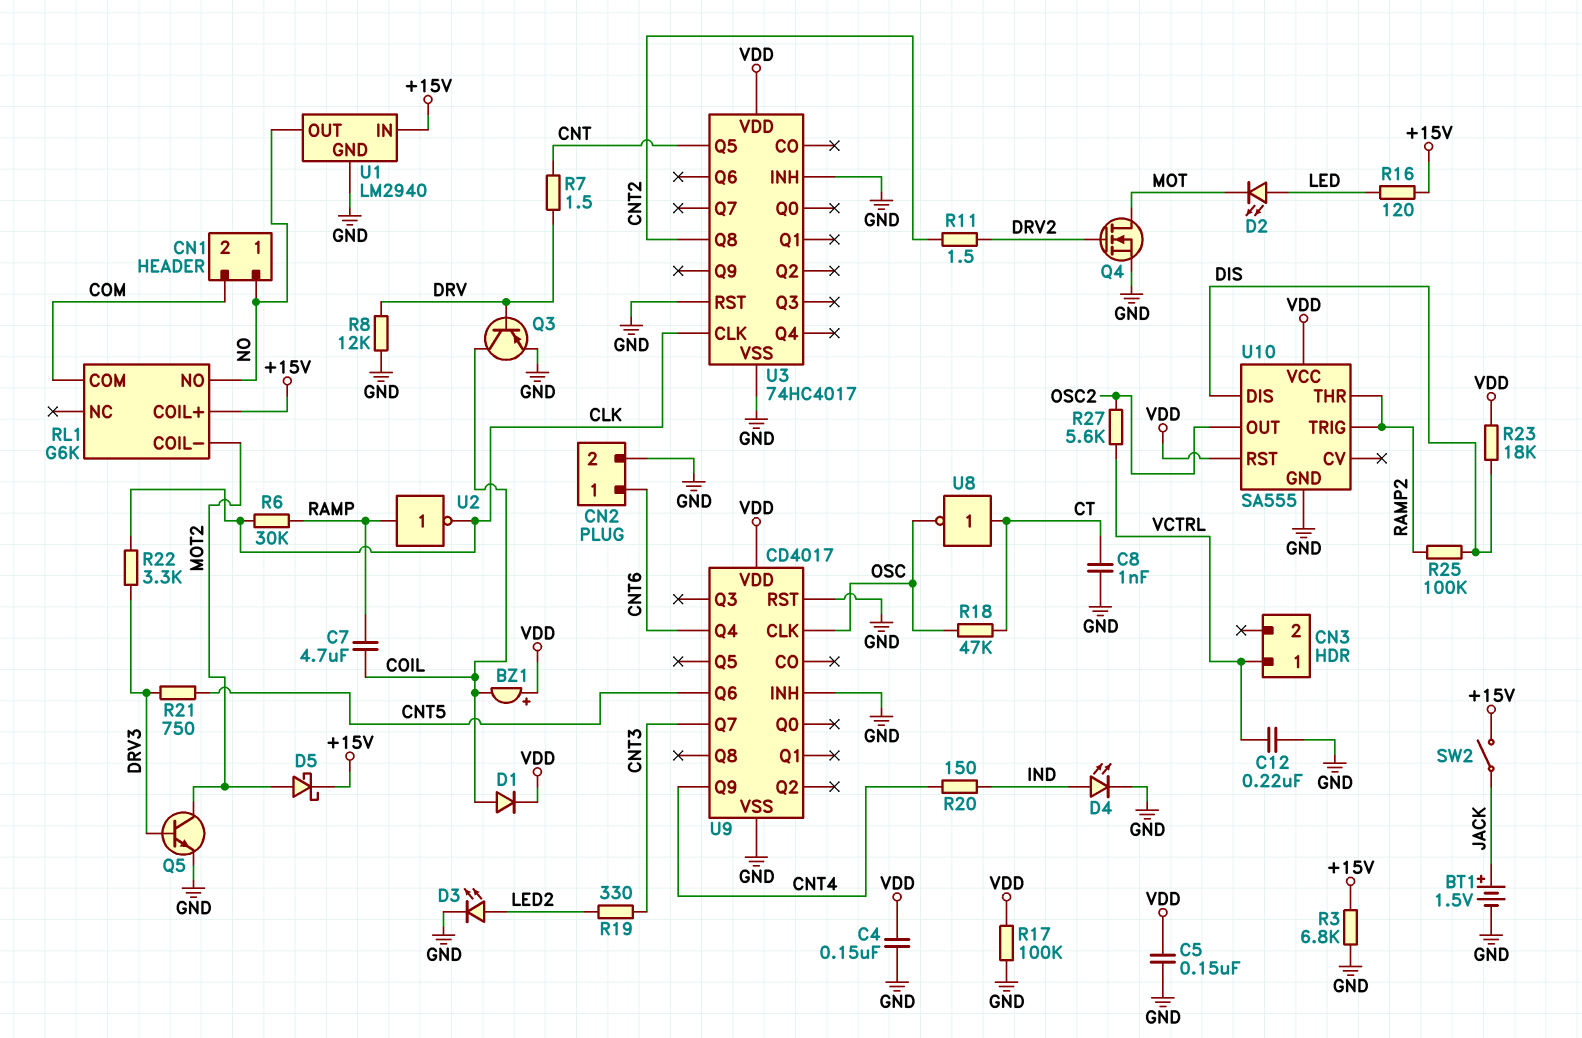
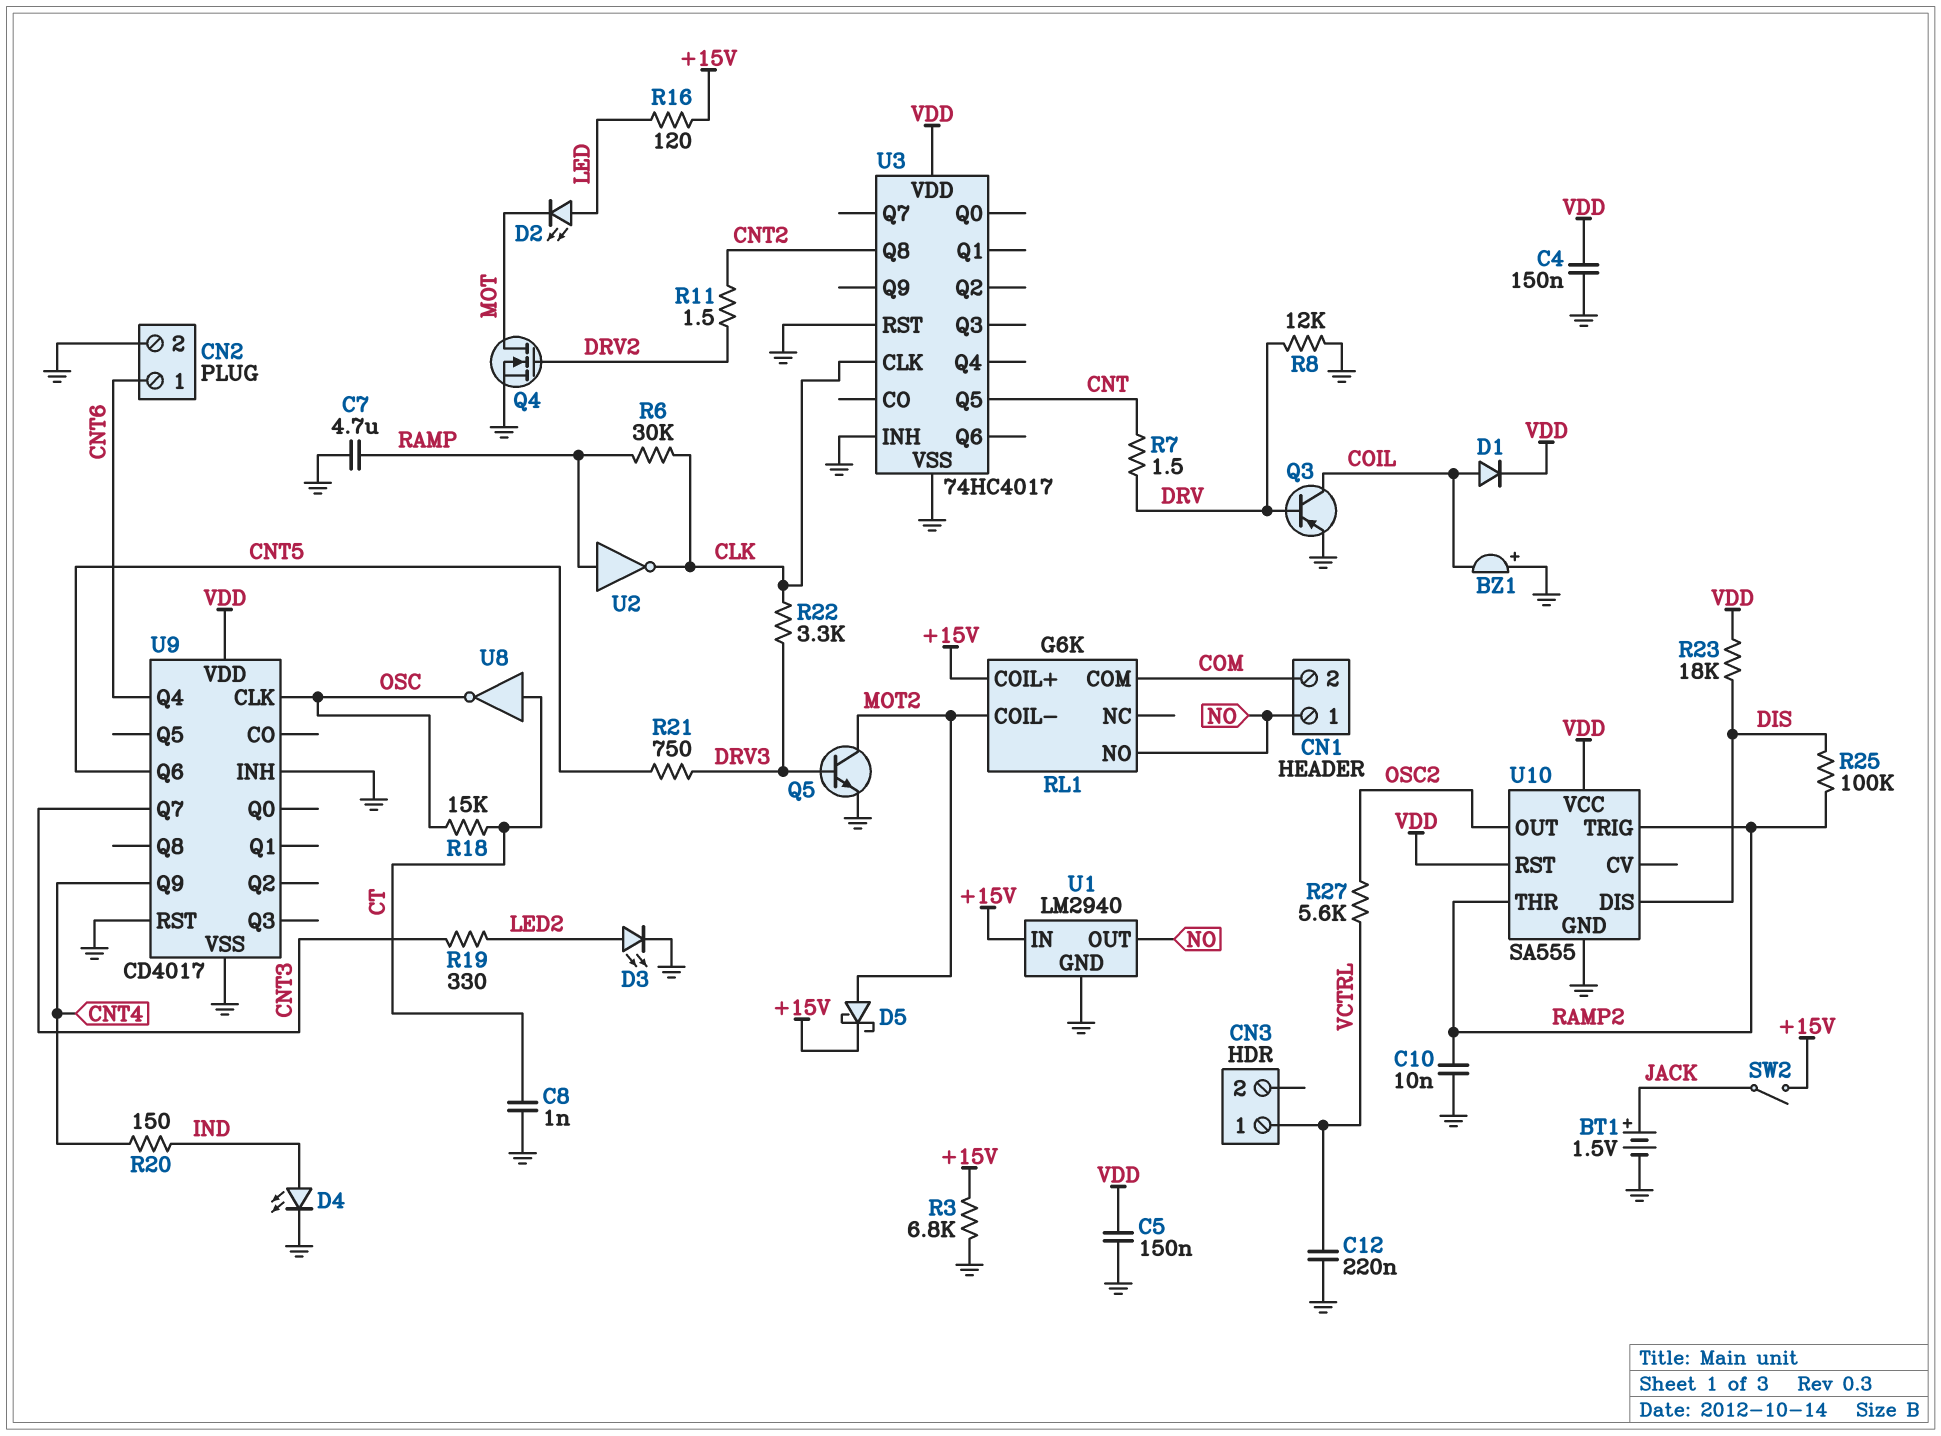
BZ1: buzzer (plus VDD, minus COIL) -> buzzer (plus GND, minus COIL)
C7: 4.7uF (COIL, RAMP) -> 4.7uF (GND, RAMP)
C10: none -> 10nF (GND, RAMP2)
R17: 100k (GND, VDD) -> none
R18: 47k (CT, OSC) -> 15k (CT, OSC)

